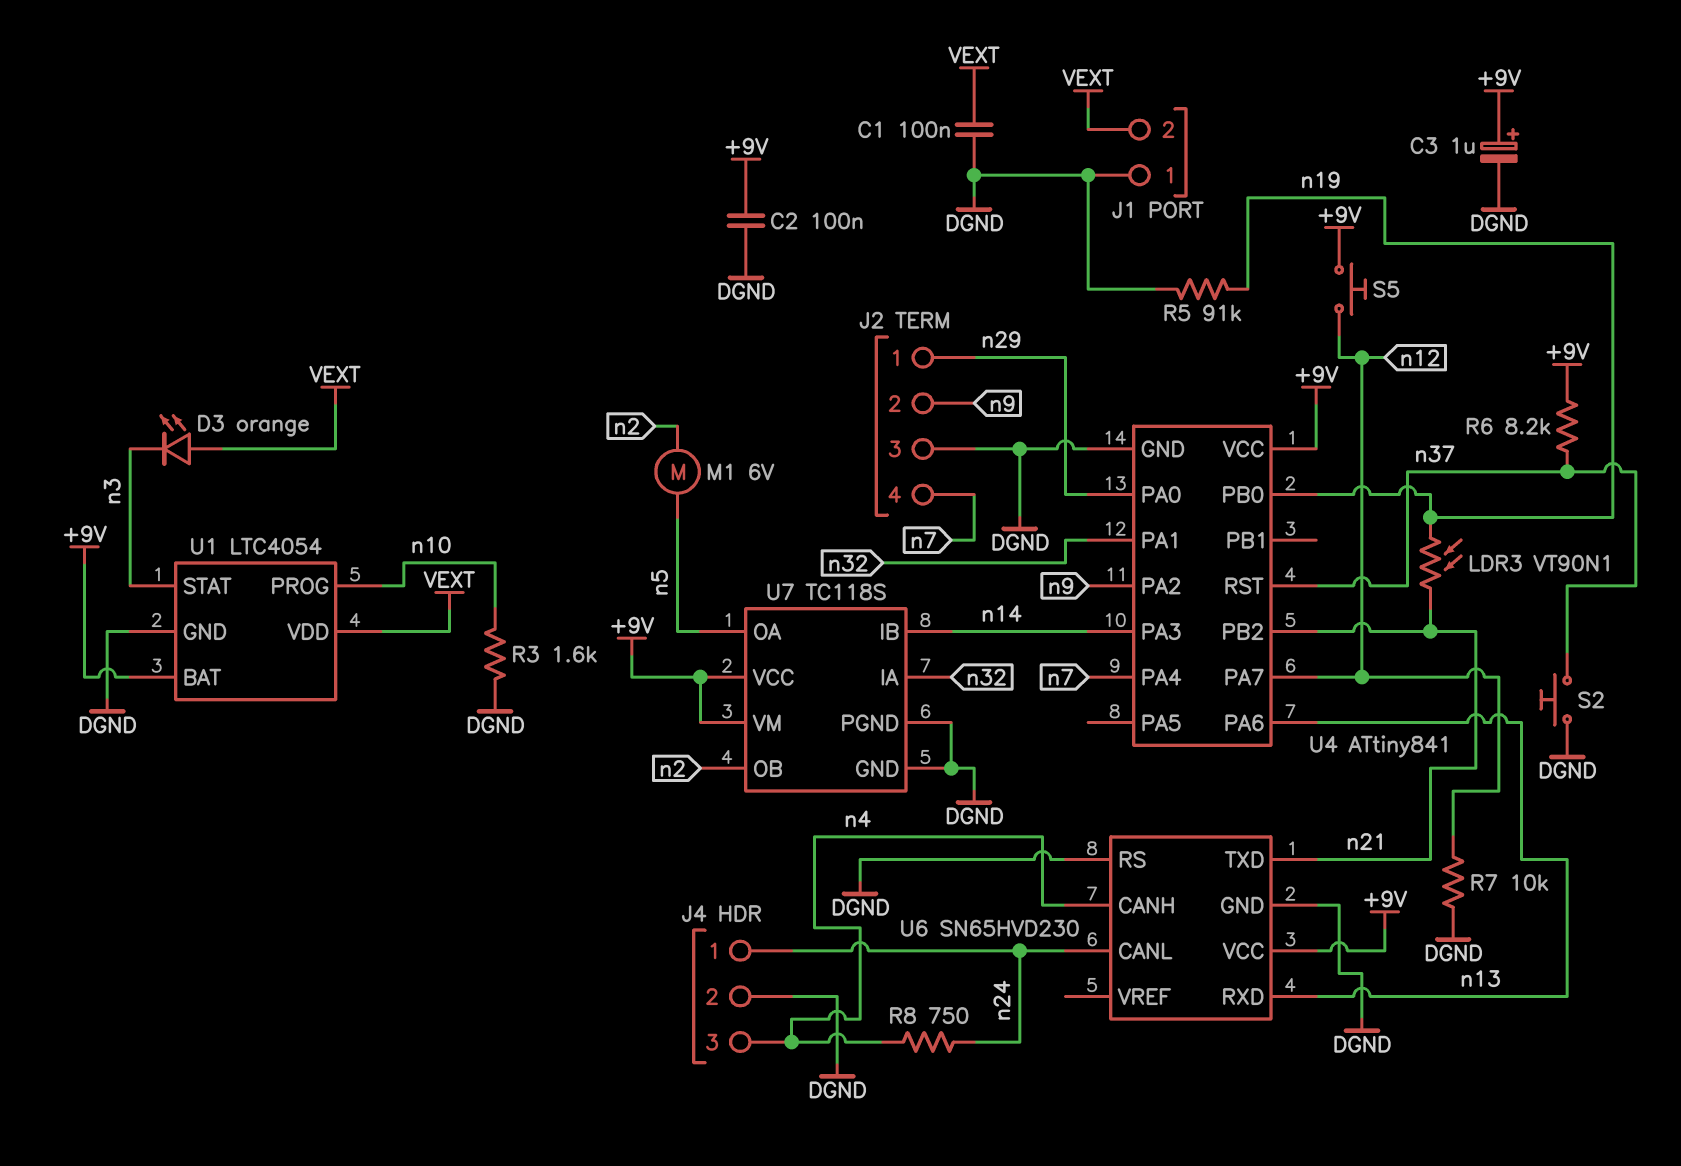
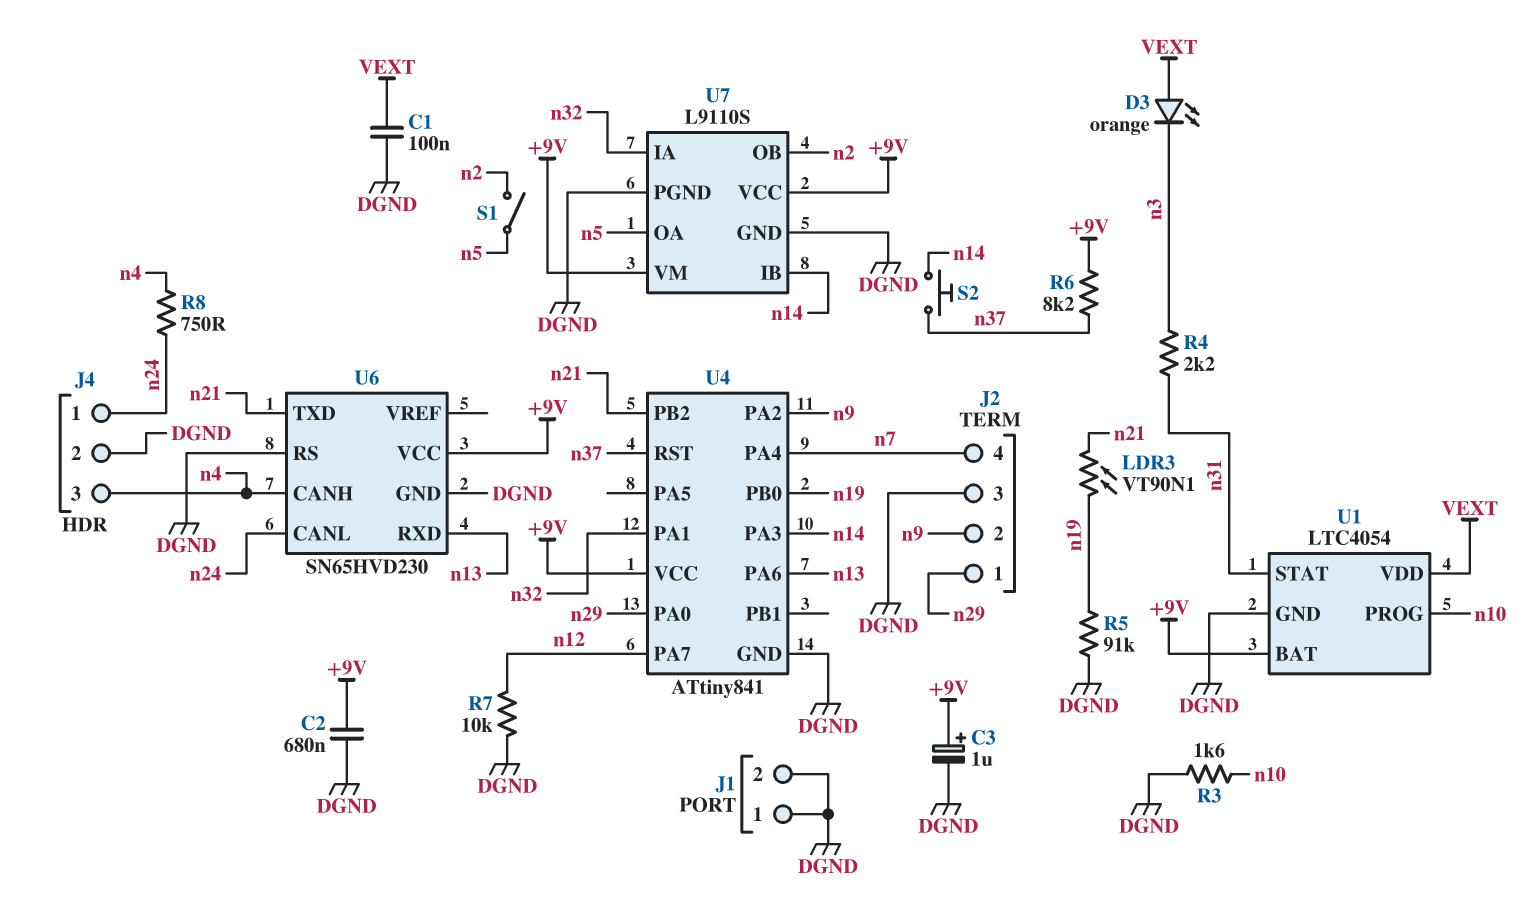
C2: 100nF (+9V, DGND) -> 680nF (+9V, DGND)
J1 pin 2: VEXT -> DGND
M1: motor 6V (n2, n5) -> none
R4: none -> 2.2k (n3, n31)
S1: none -> switch (n2, n5)
S2: button (DGND, n37) -> button (n14, n37)
S5: button (+9V, n12) -> none
U1 pin STAT: n3 -> n31
U7: TC118S -> L9110S

